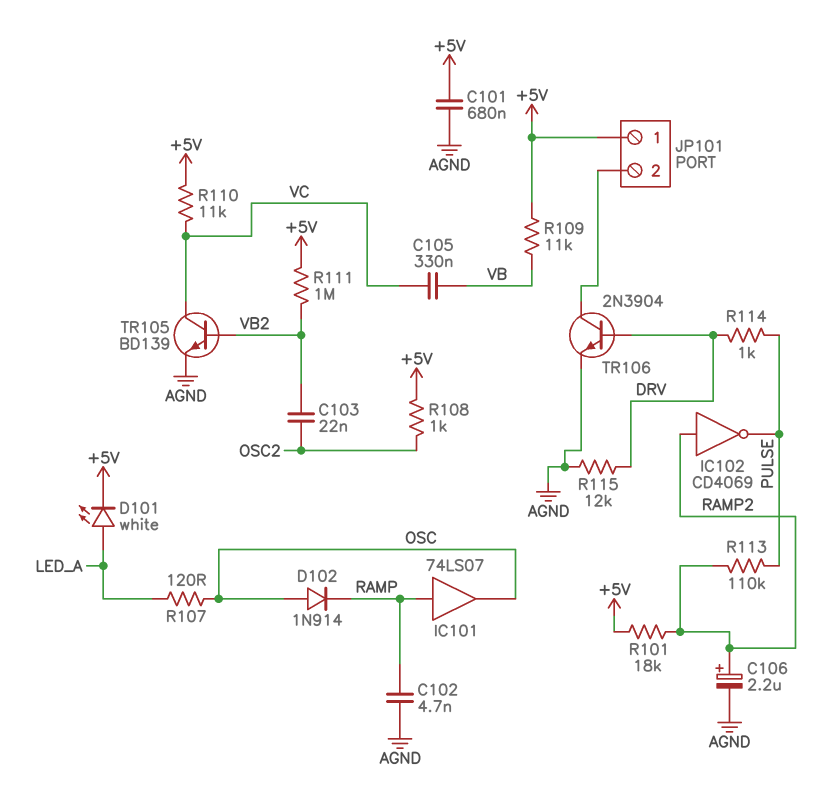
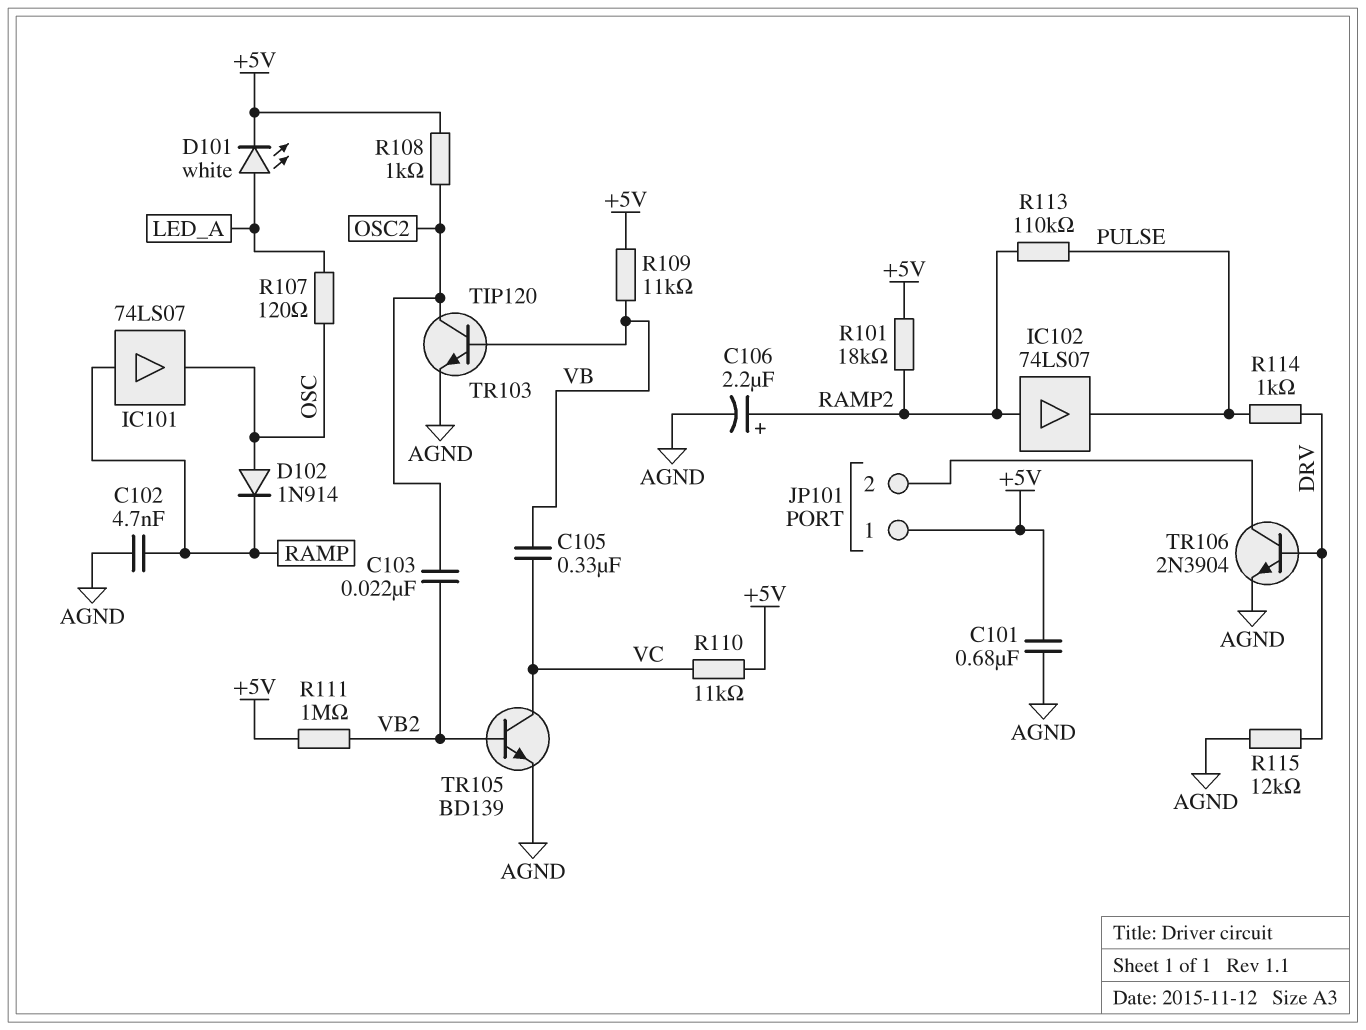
IC102: NOT CD4069 (in RAMP2, out PULSE) -> buffer 74LS07 (in RAMP2, out PULSE)
TR103: none -> NPN TIP120 (B VB, C OSC2, E AGND)

